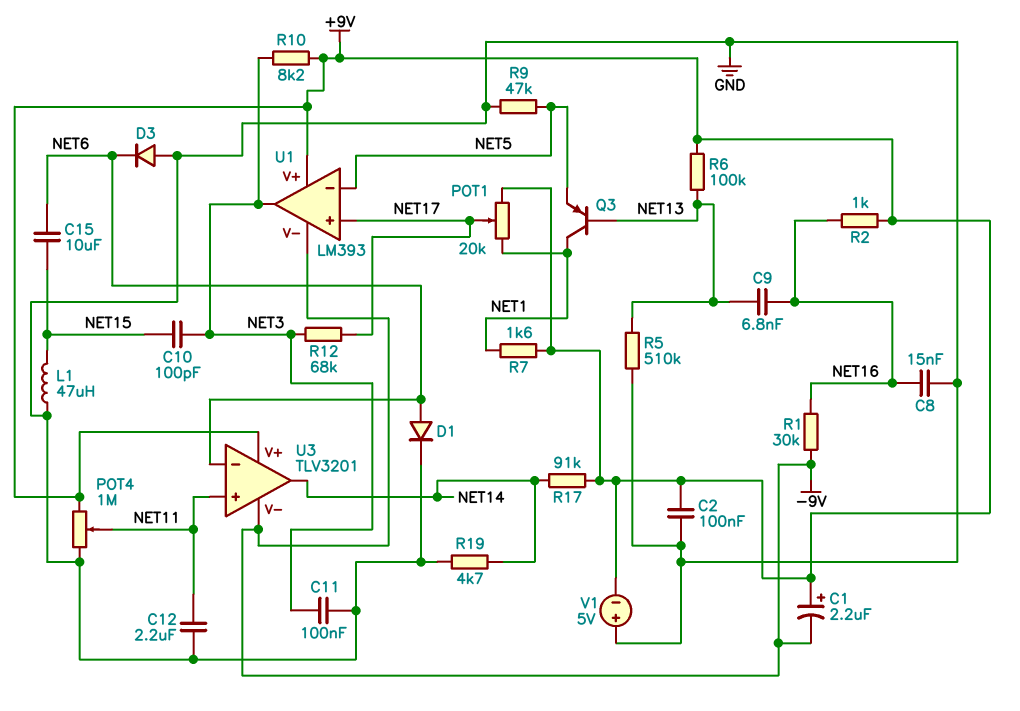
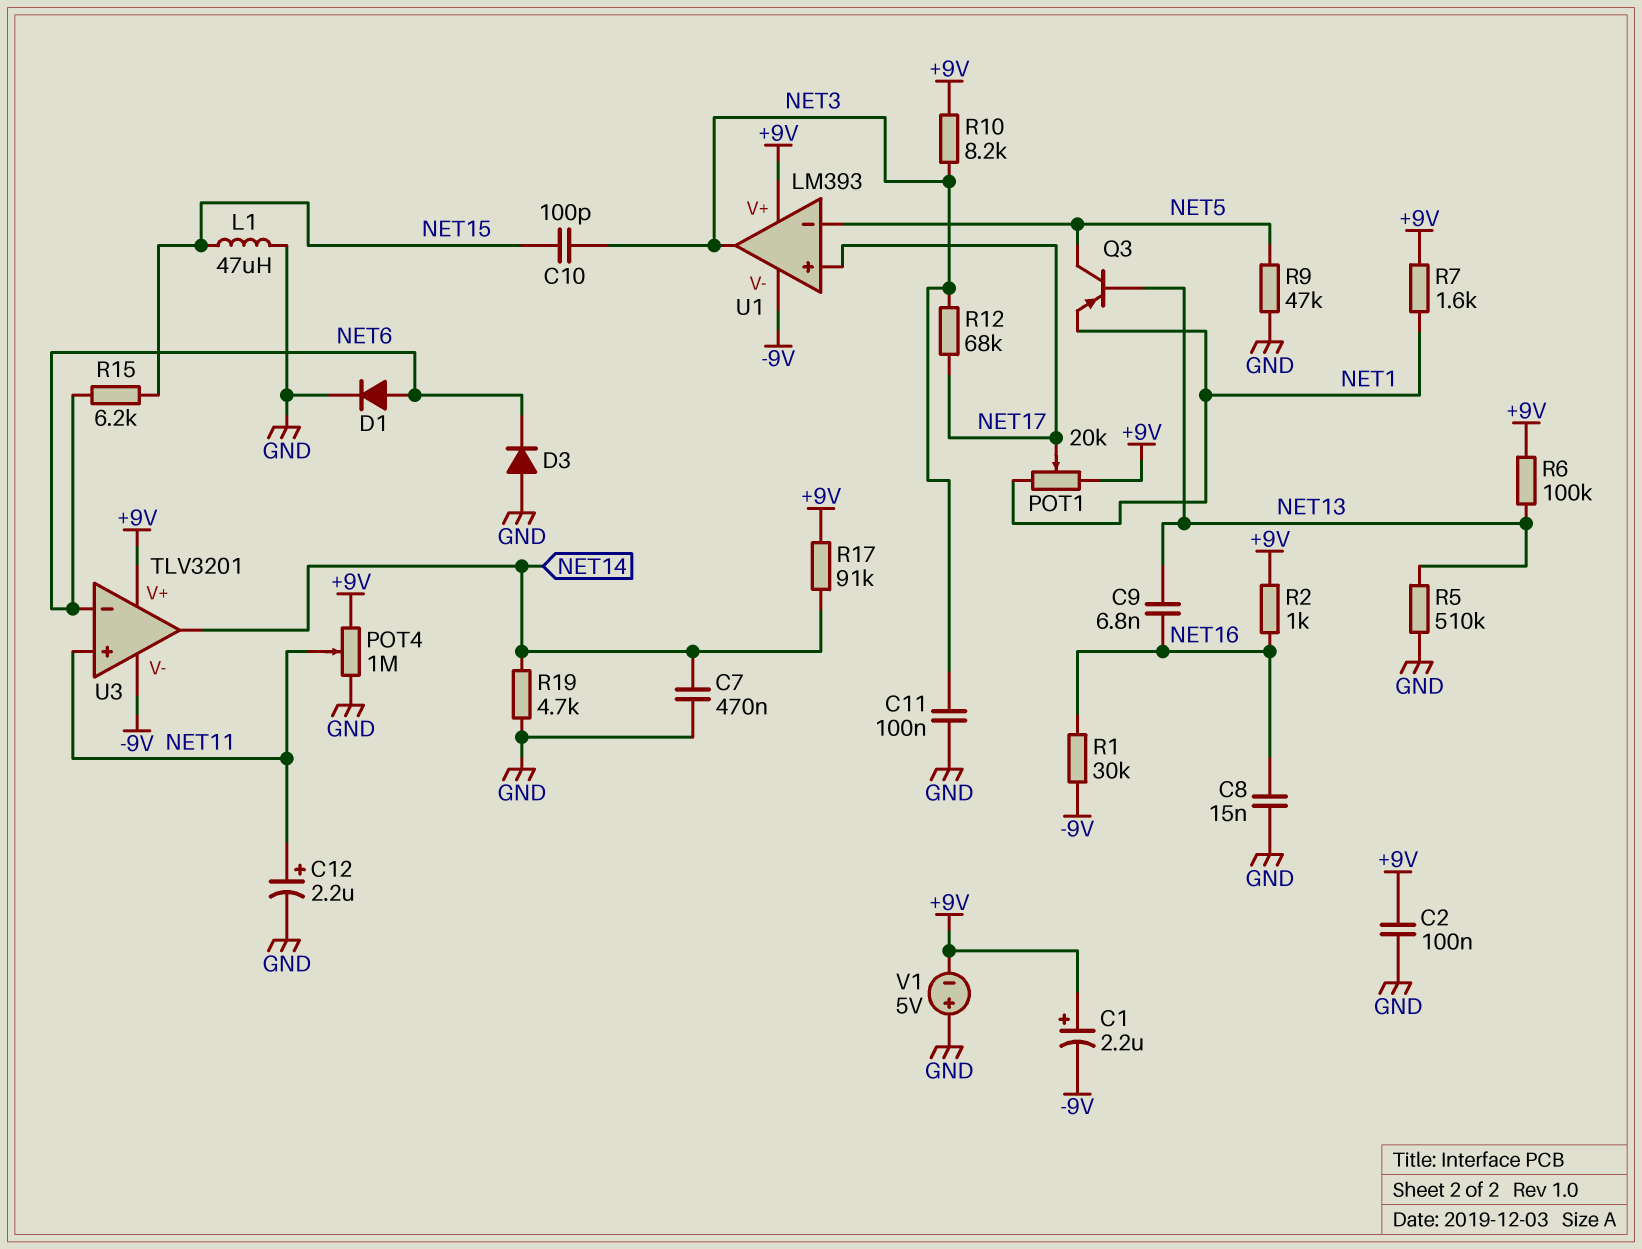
C7: none -> 470nF (GND, NET14)
C12: 2.2uF (GND, NET11) -> 2.2uF (plus NET11, minus GND)
C15: 10uF (NET6, NET15) -> none
Q3: PNP (B NET13, C NET1, E NET5) -> PNP (B NET13, C NET5, E NET1)
R15: none -> 6.2k (NET6, NET15)

